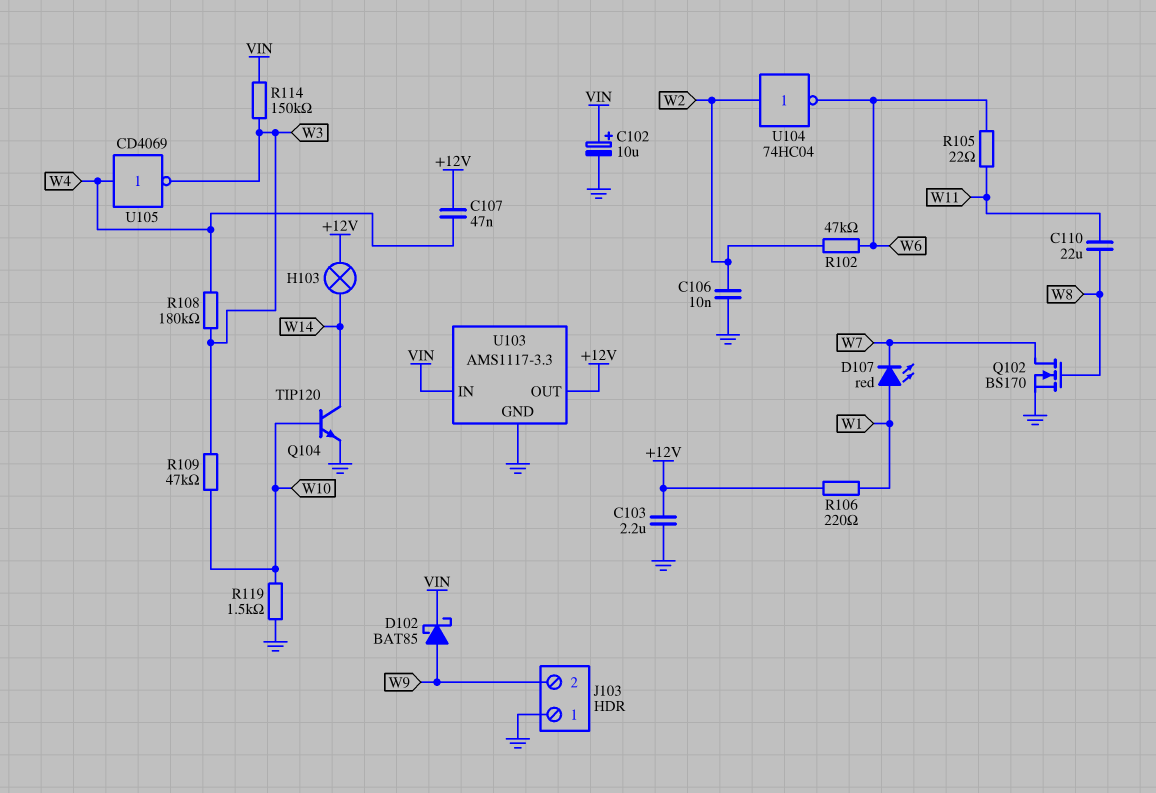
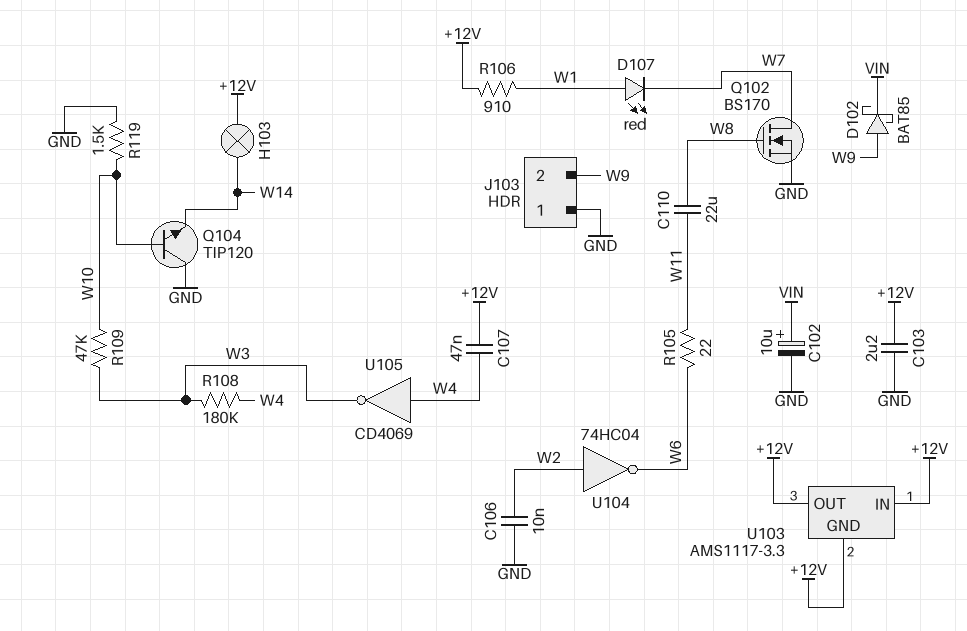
Q104: NPN TIP120 (B W10, C W14, E GND) -> NPN TIP120 (B W10, C GND, E W14)
R102: 47k (W2, W6) -> none
R106: 220 (+12V, W1) -> 910 (+12V, W1)
R114: 150k (VIN, W3) -> none
U103 pin GND: GND -> +12V
U103 pin IN: VIN -> +12V

